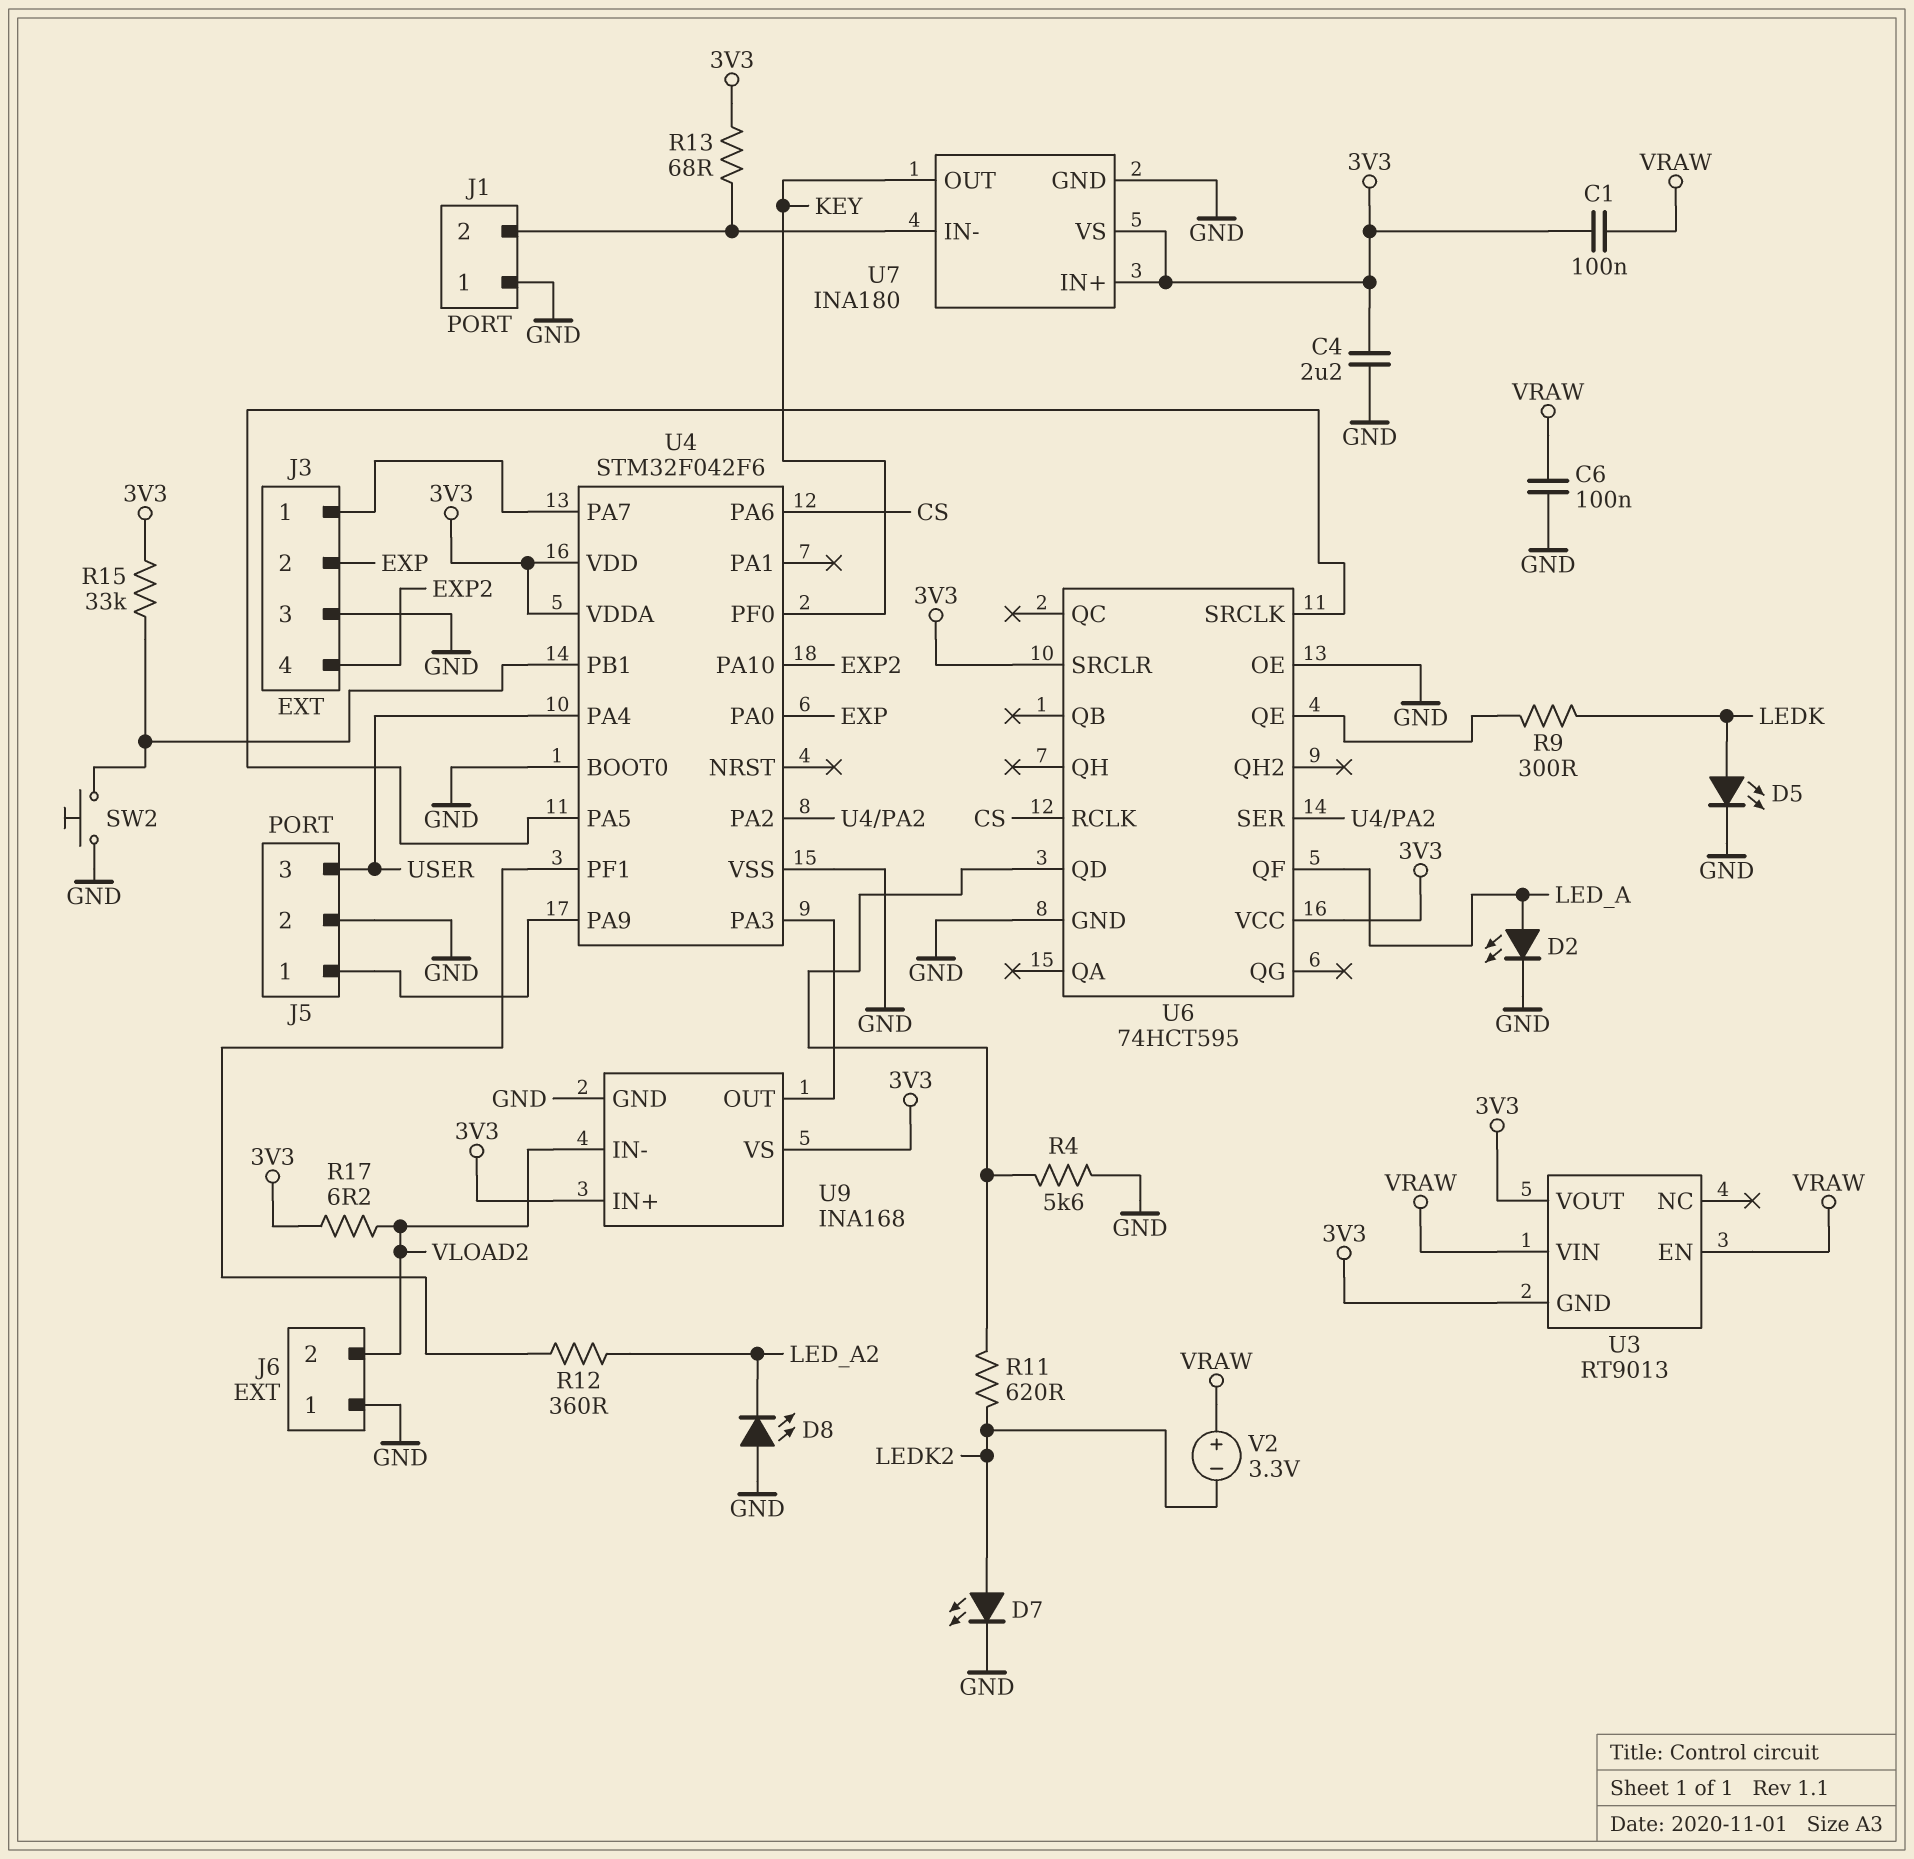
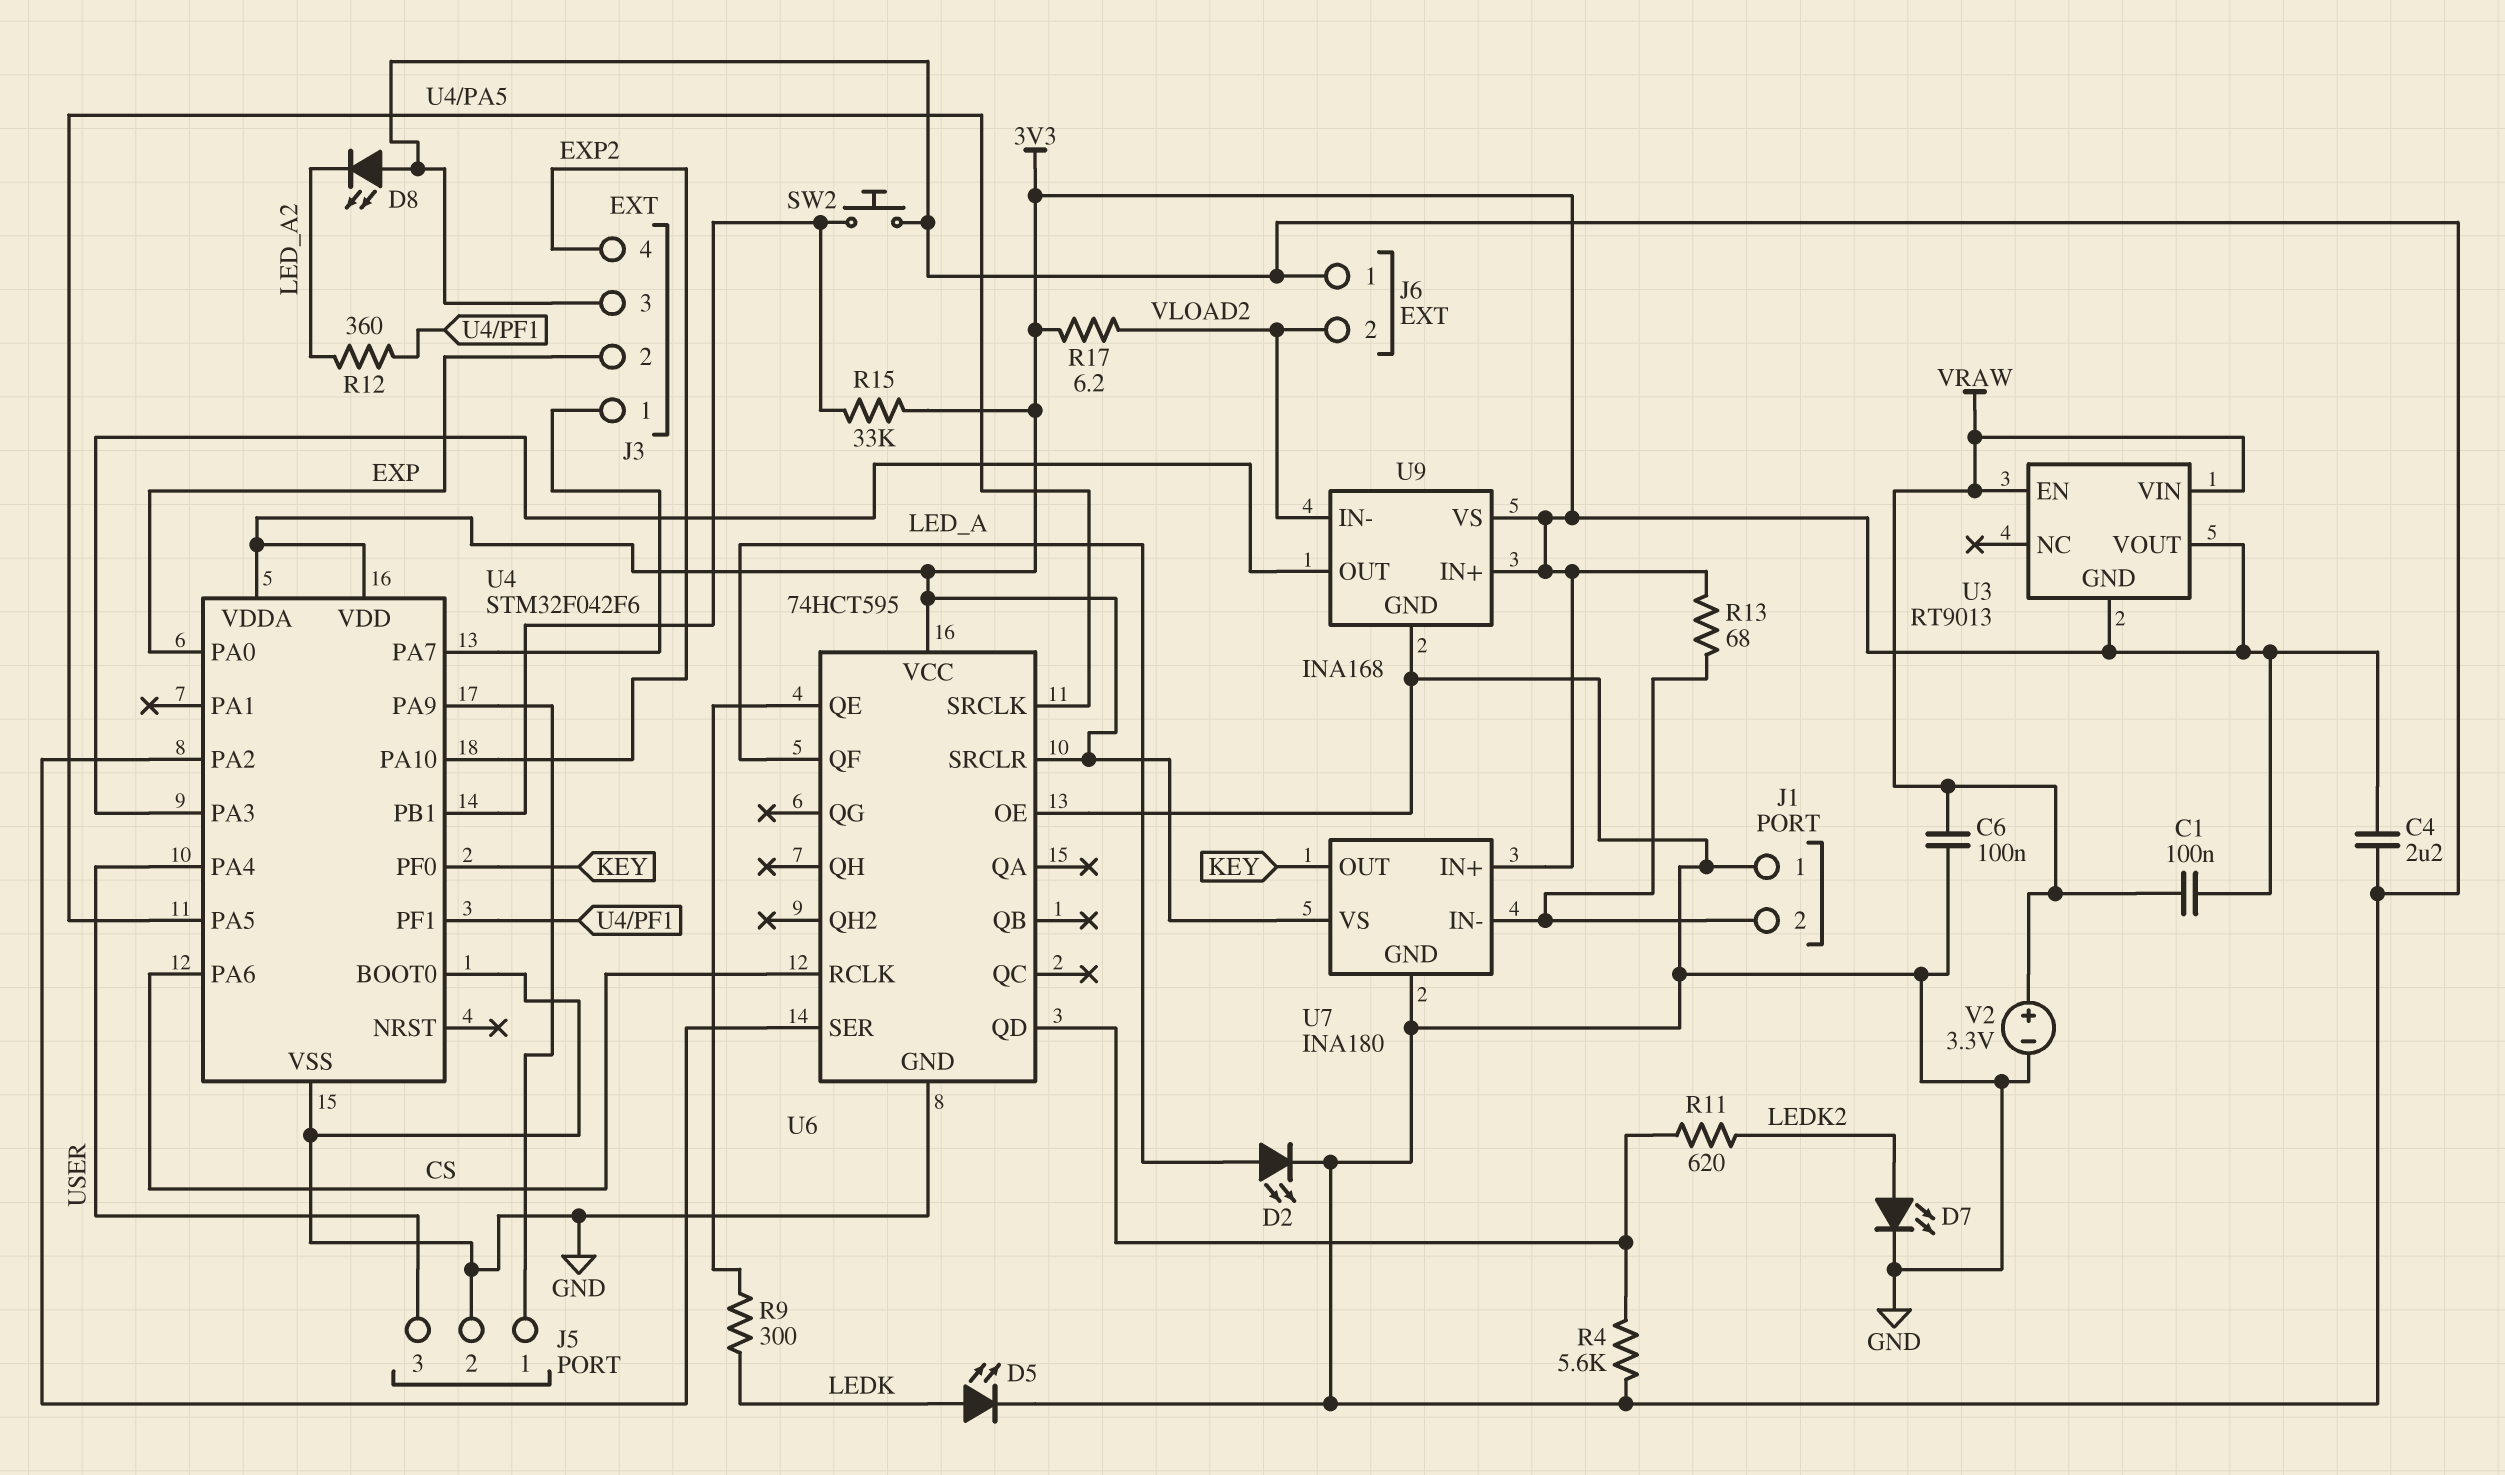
V2: 3.3V (plus VRAW, minus LEDK2) -> 3.3V (plus VRAW, minus GND)

